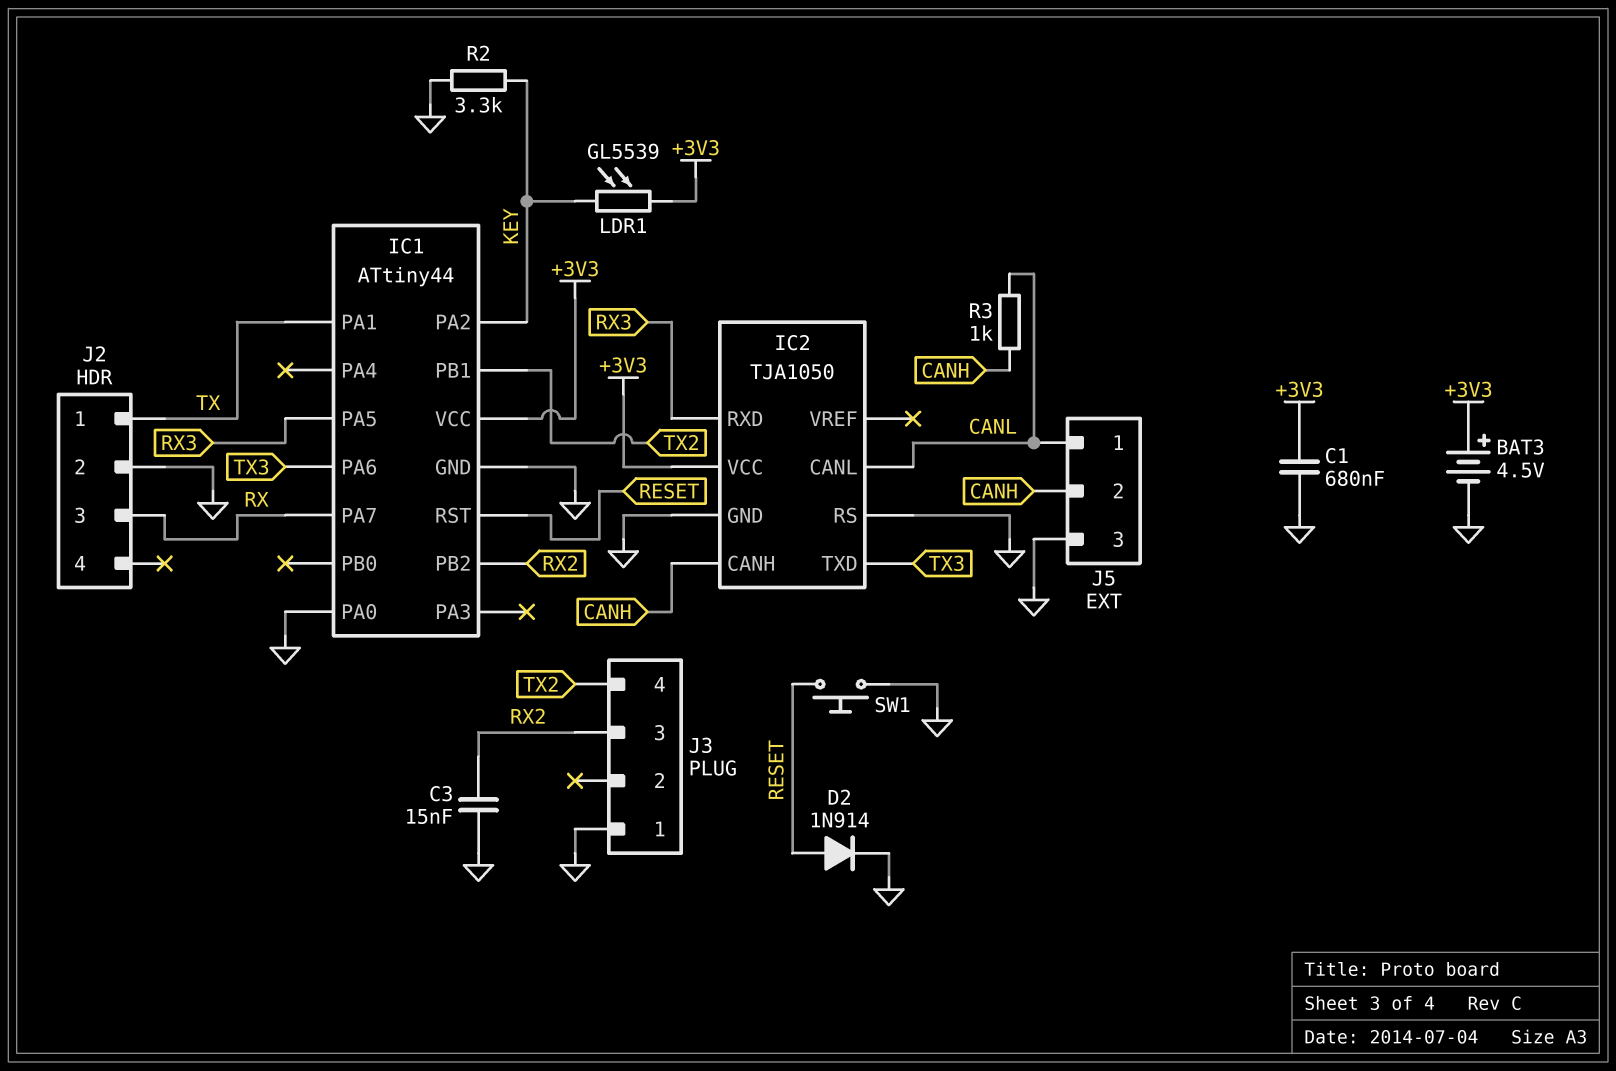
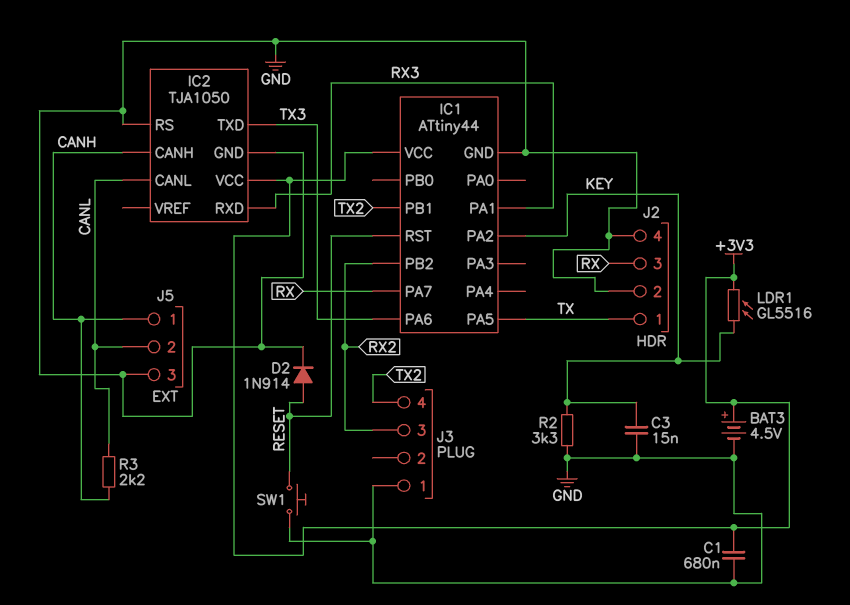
C3: 15nF (GND, RX2) -> 15nF (GND, KEY)
IC1 pin PA0: GND -> none
IC1 pin PA1: TX -> RX3
IC1 pin PA5: RX3 -> TX
J2 pin 4: none -> GND
J5 pin 1: CANL -> CANH
J5 pin 2: CANH -> CANL
LDR1: GL5539 (+3V3, KEY) -> GL5516 (+3V3, KEY)
R3: 1k (CANH, CANL) -> 2.2k (CANH, CANL)

